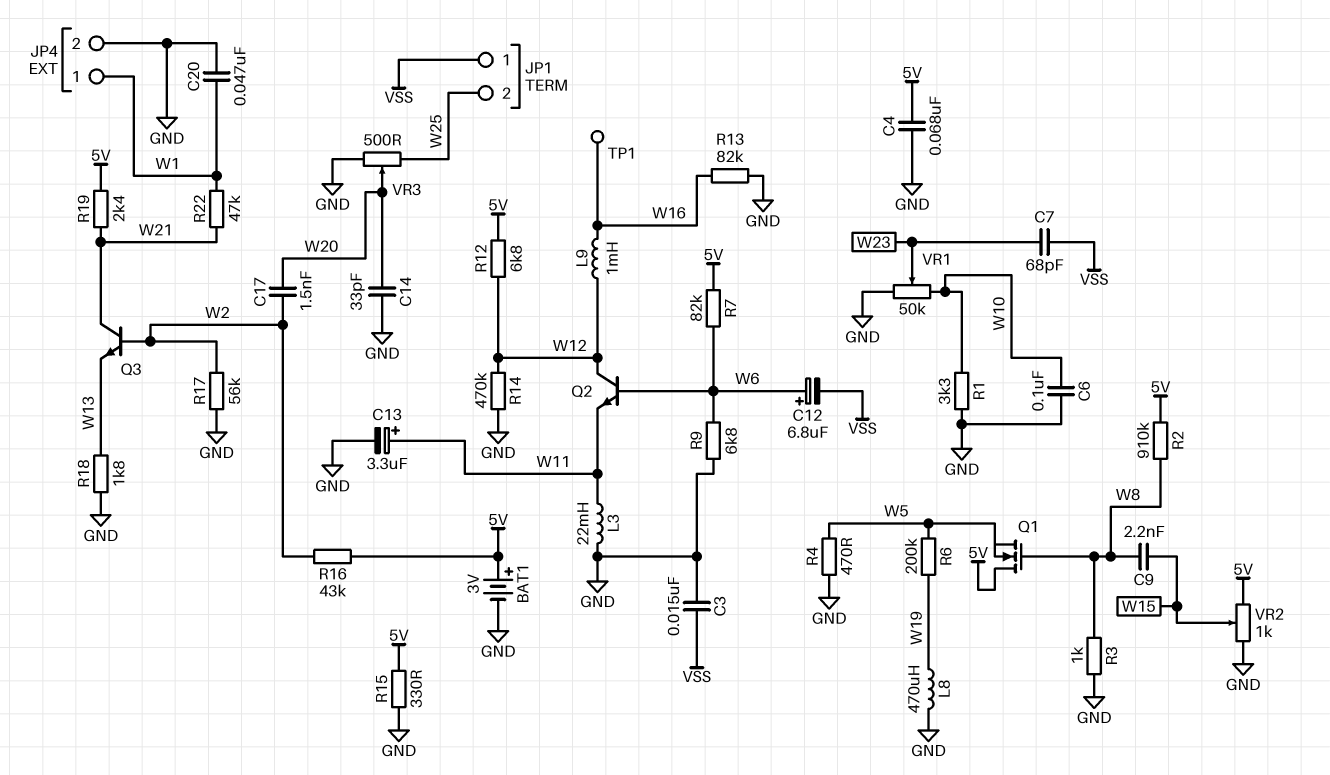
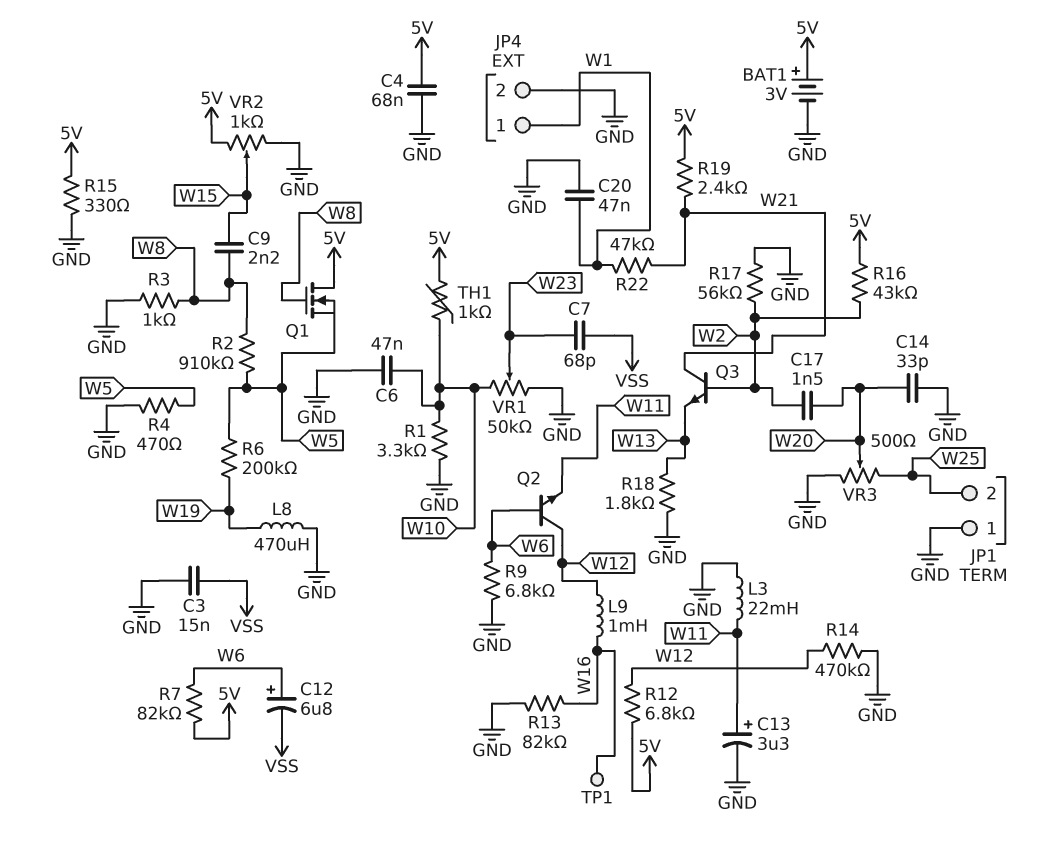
C6: 100nF (GND, W10) -> 47nF (GND, W10)
JP1 pin 1: VSS -> GND
R2: 910k (5V, W8) -> 910k (W5, W8)
TH1: none -> 1k (5V, W10)

